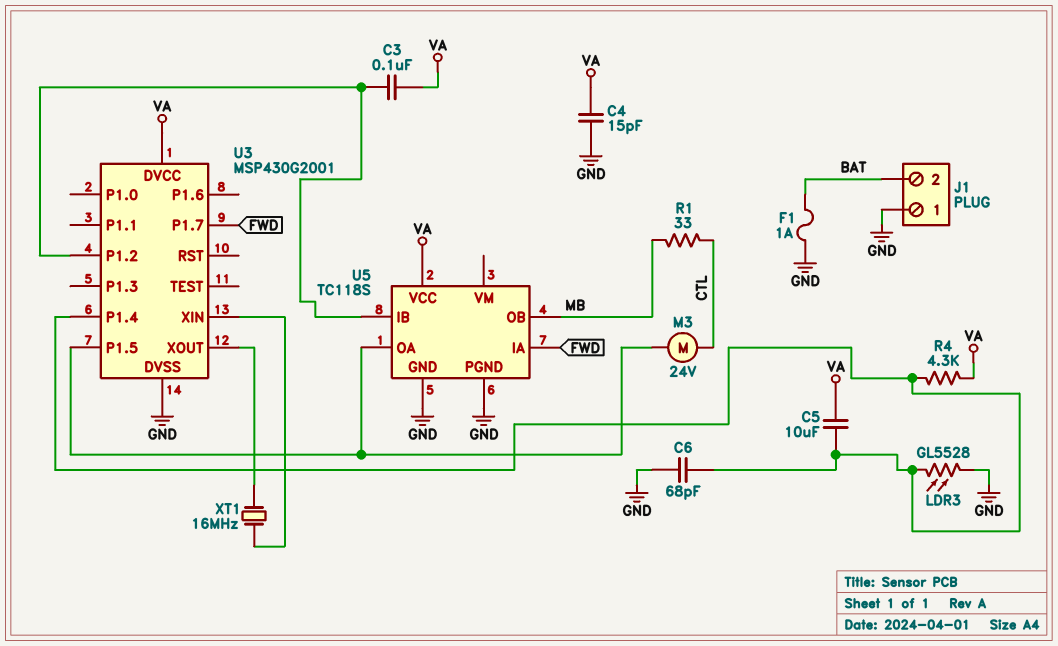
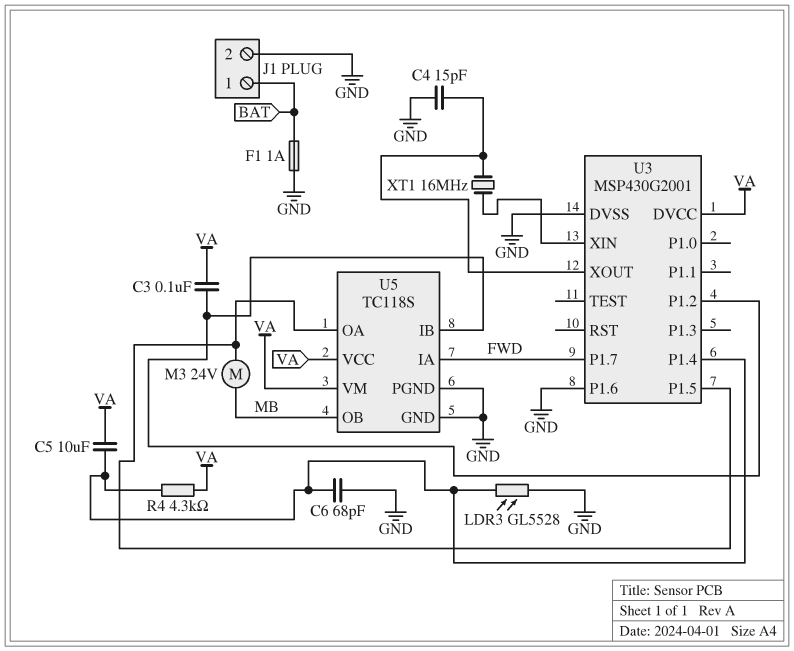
C4: 15pF (GND, VA) -> 15pF (GND, U3/XOUT)
J1 pin 1: GND -> BAT
J1 pin 2: BAT -> GND
M3: motor 24V (CTL, U3/P1.5) -> motor 24V (MB, U3/P1.5)
R1: 33 (CTL, MB) -> none
U3 pin P1.6: none -> GND
U5 pin VM: none -> VA

